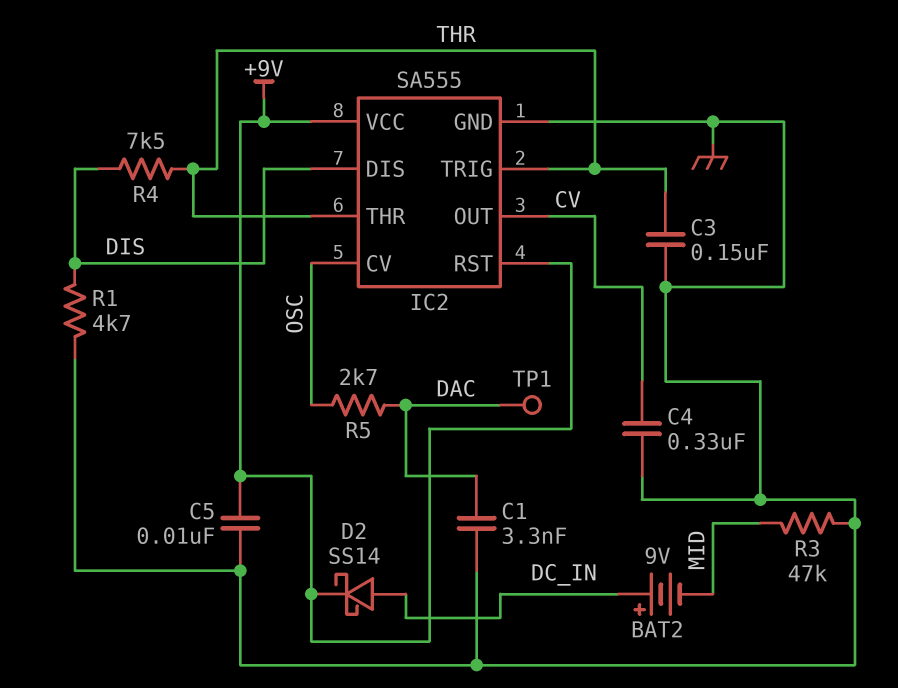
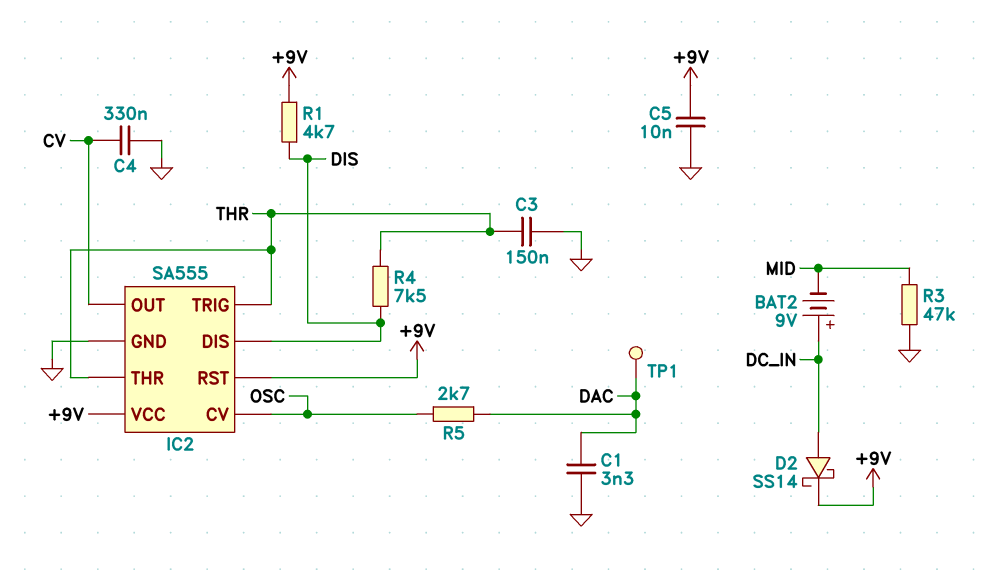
R1: 4.7k (DIS, GND) -> 4.7k (+9V, DIS)

